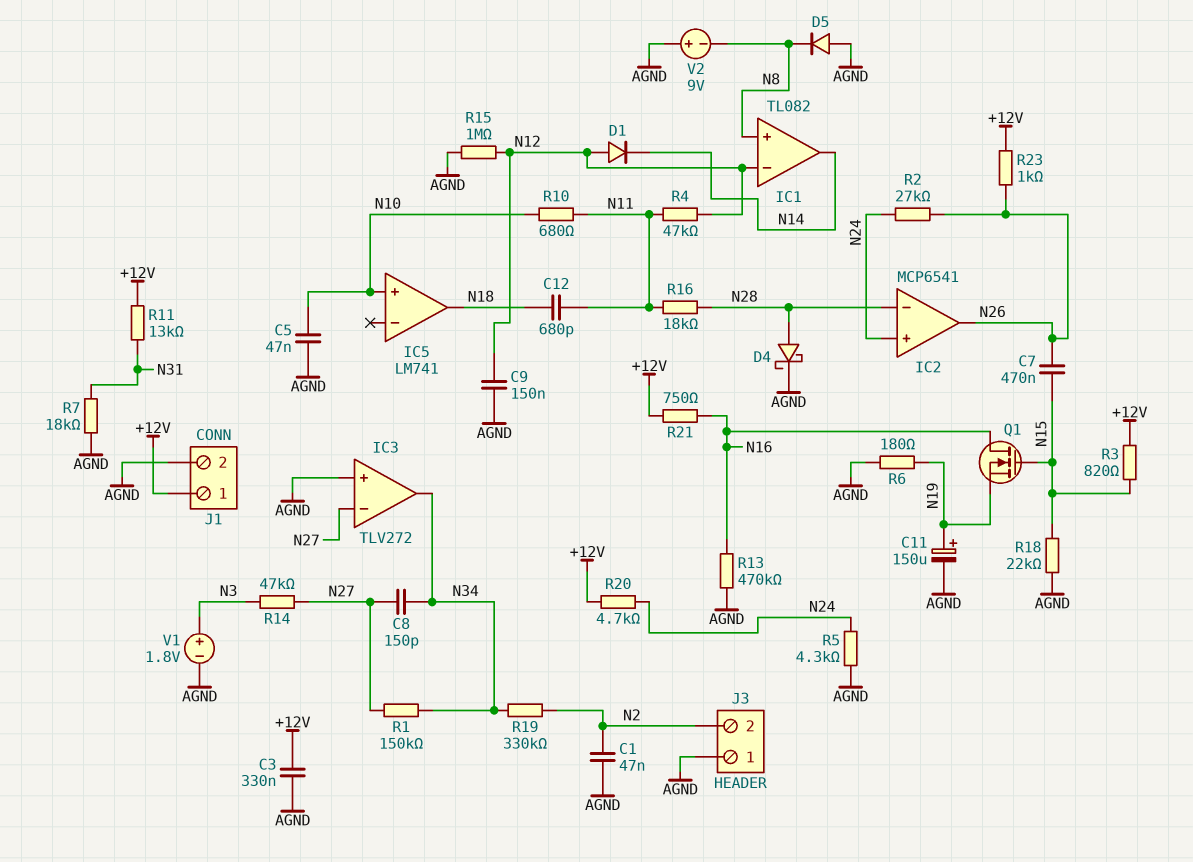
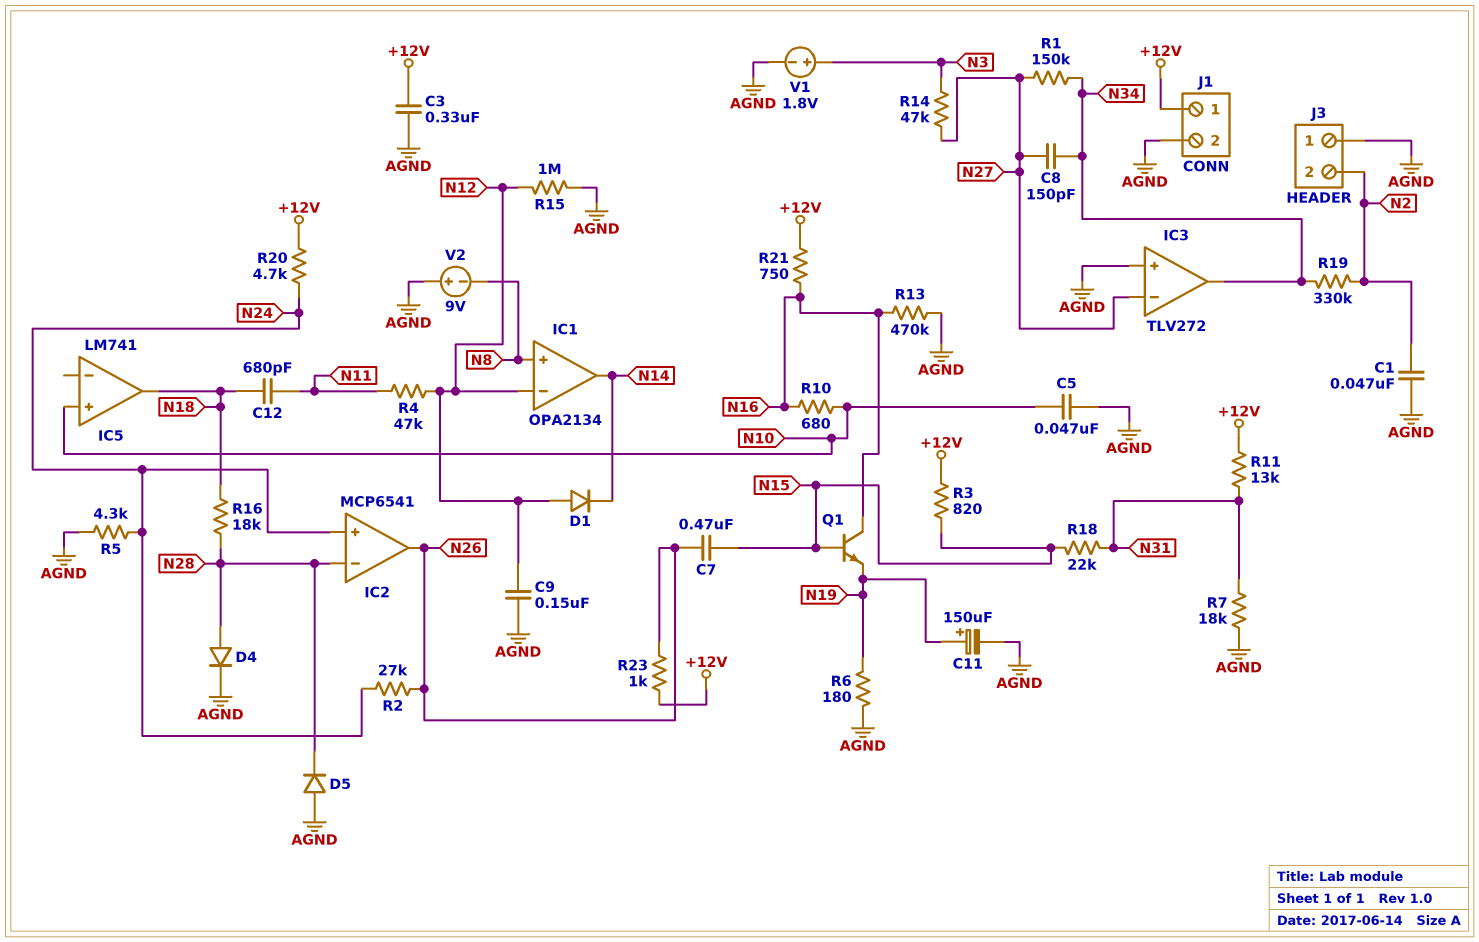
D4: schottky (A N28, K AGND) -> diode (A N28, K AGND)
D5: diode (A AGND, K N8) -> diode (A AGND, K N28)
IC1: TL082 -> OPA2134
Q1: NMOS (G N15, D N16, S N19) -> NPN (B N15, C N16, E N19)
R10: 680 (N10, N11) -> 680 (N10, N16)
R16: 18k (N11, N28) -> 18k (N18, N28)
R18: 22k (AGND, N15) -> 22k (N15, N31)

